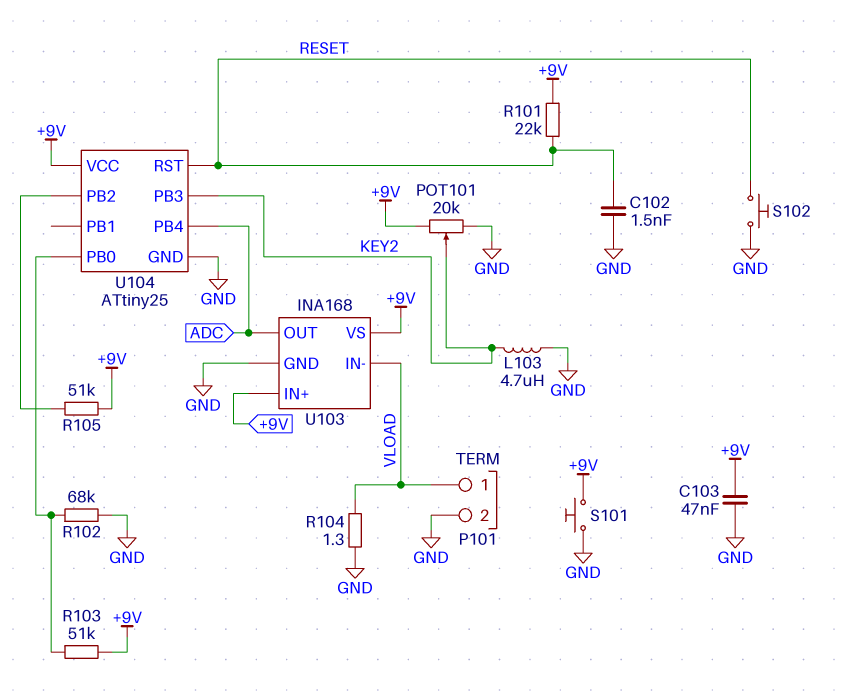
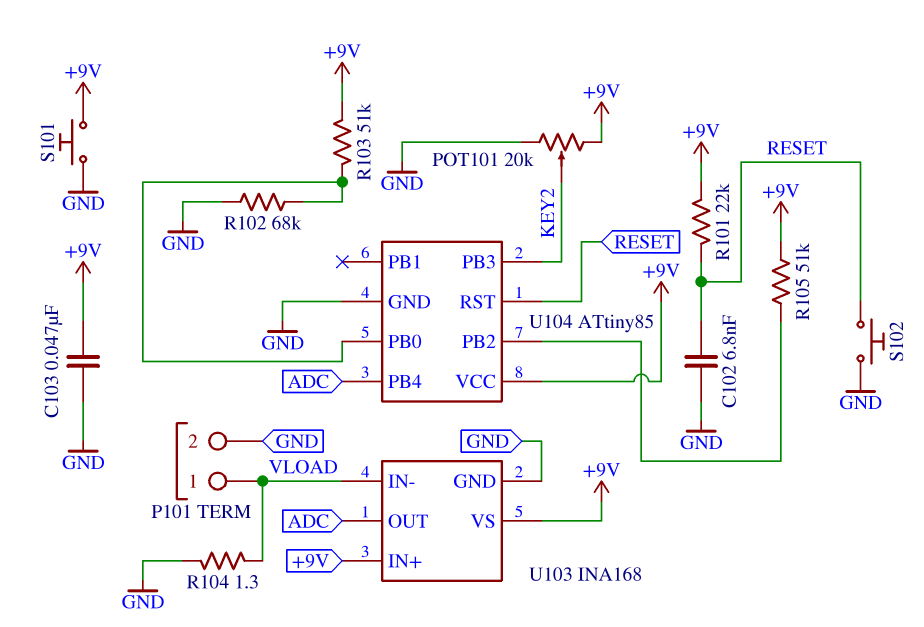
C102: 1.5nF (GND, RESET) -> 6.8nF (GND, RESET)
L103: 4.7uH (GND, KEY2) -> none
U104: ATtiny25 -> ATtiny85

